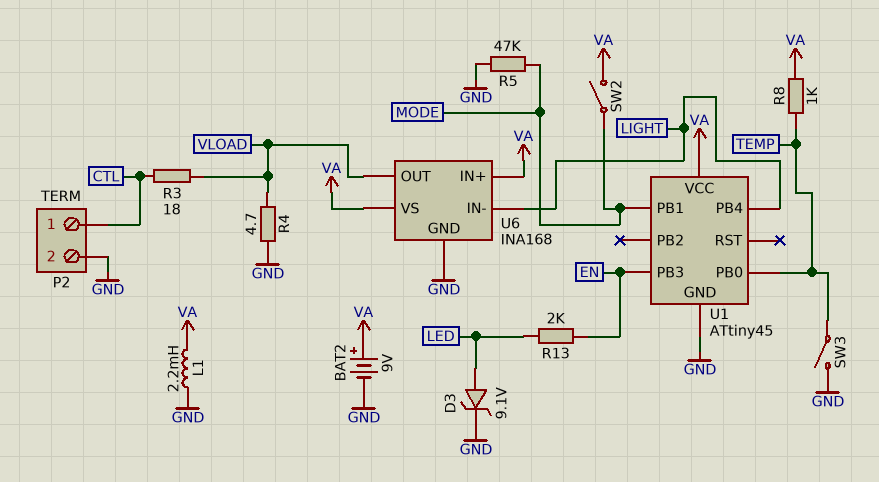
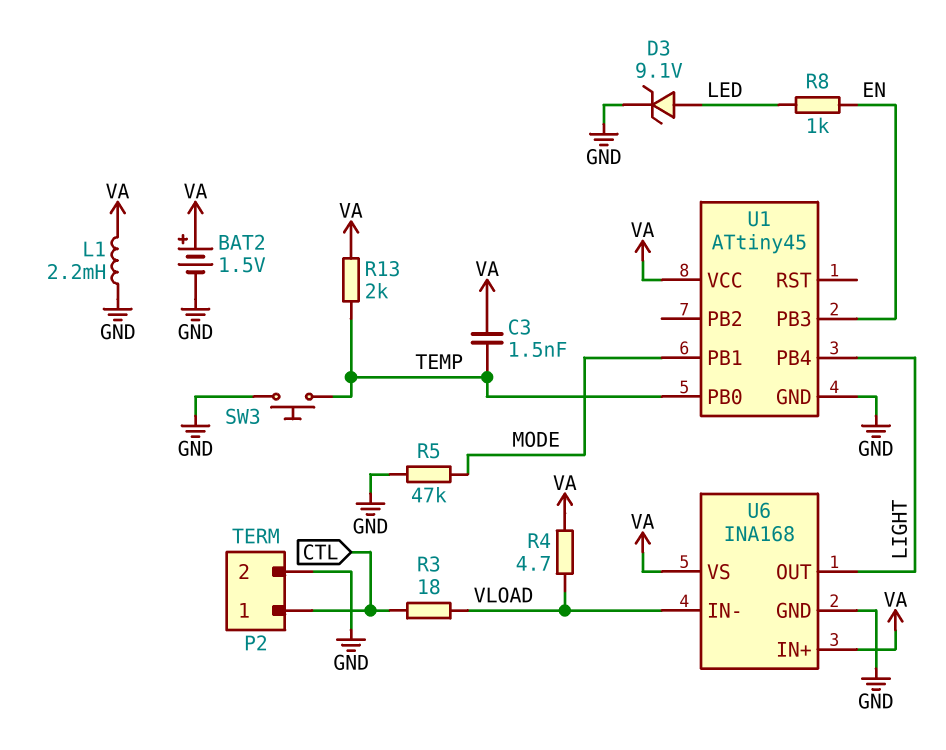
BAT2: 9V (plus VA, minus GND) -> 1.5V (plus VA, minus GND)
C3: none -> 1.5nF (TEMP, VA)
R4: 4.7 (GND, VLOAD) -> 4.7 (VA, VLOAD)
R8: 1k (TEMP, VA) -> 1k (EN, LED)
R13: 2k (EN, LED) -> 2k (TEMP, VA)
SW2: switch (MODE, VA) -> none
SW3: switch (GND, TEMP) -> button (GND, TEMP)
U6 pin IN-: LIGHT -> VLOAD
U6 pin OUT: VLOAD -> LIGHT

